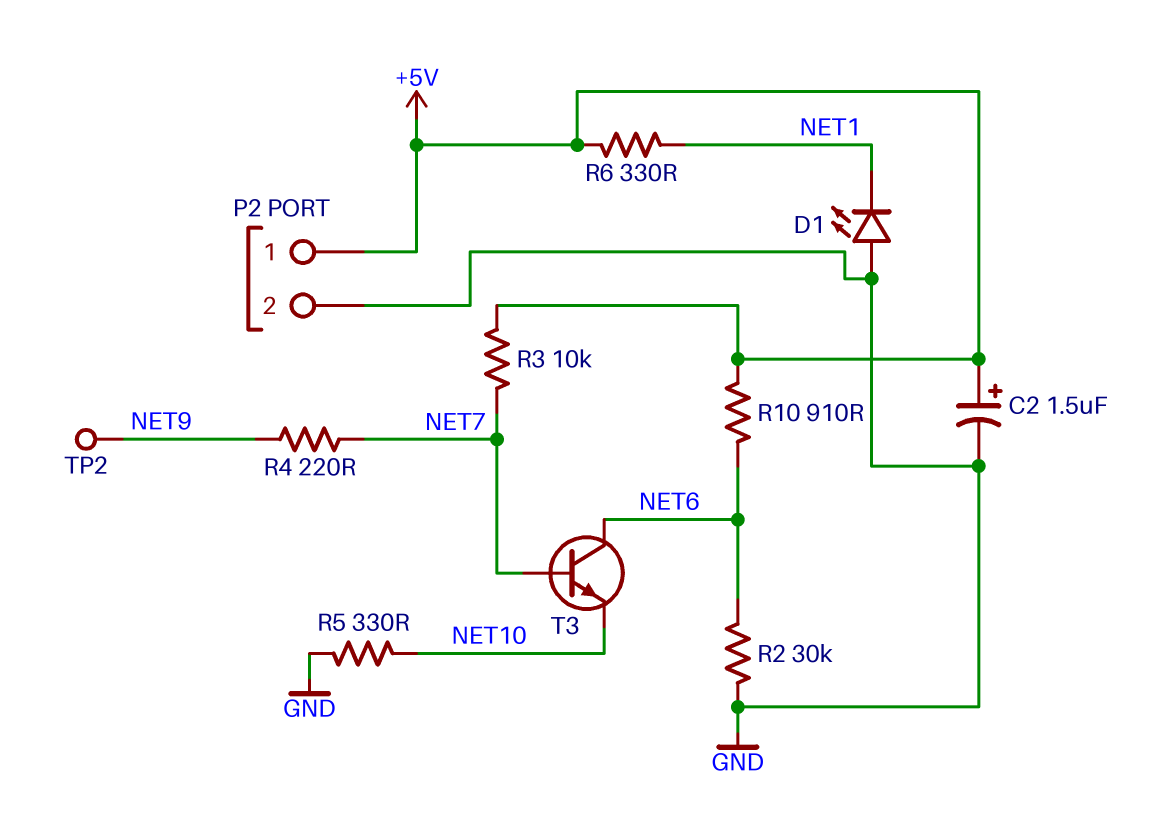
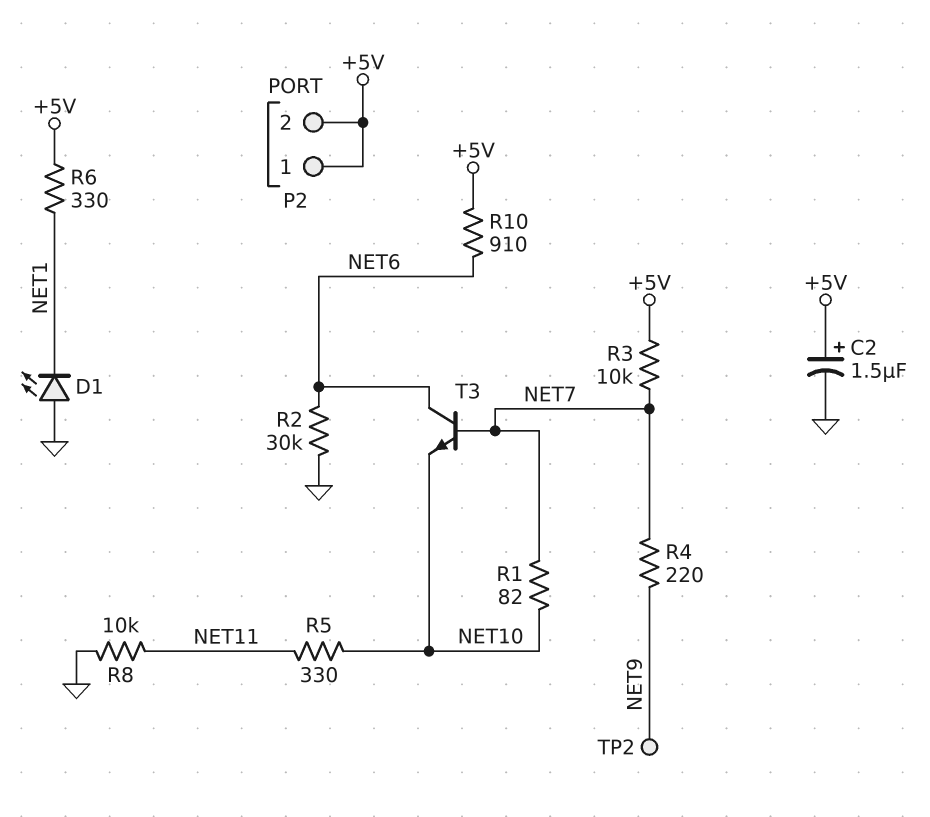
P2 pin 2: GND -> +5V
R1: none -> 82 (NET7, NET10)
R5: 330 (GND, NET10) -> 330 (NET10, NET11)
R8: none -> 10k (GND, NET11)

